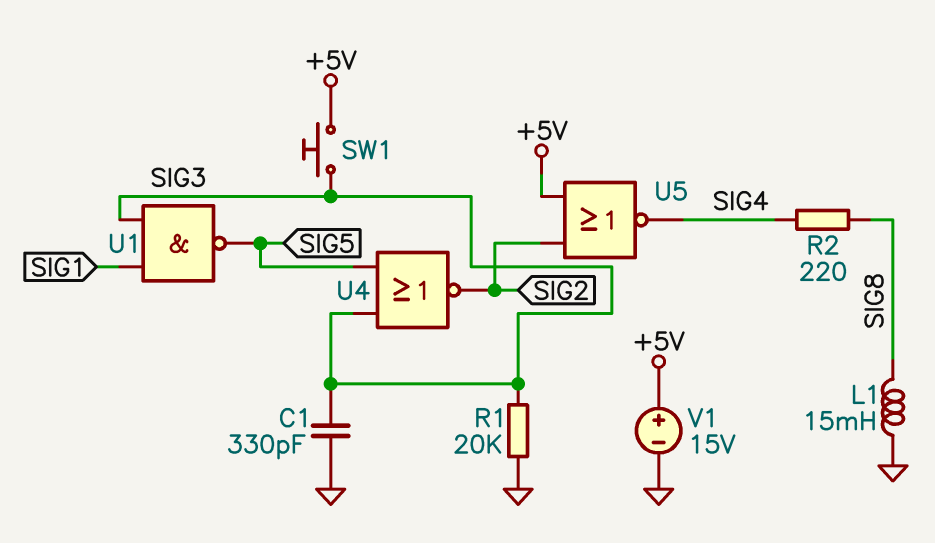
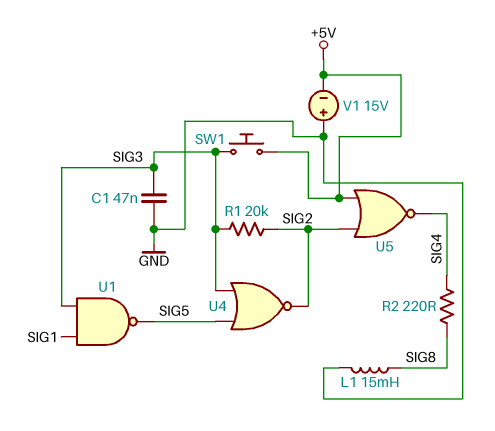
C1: 330pF (GND, SIG3) -> 47nF (GND, SIG3)
R1: 20k (GND, SIG3) -> 20k (SIG2, SIG3)
V1: 15V (plus +5V, minus GND) -> 15V (plus GND, minus +5V)

